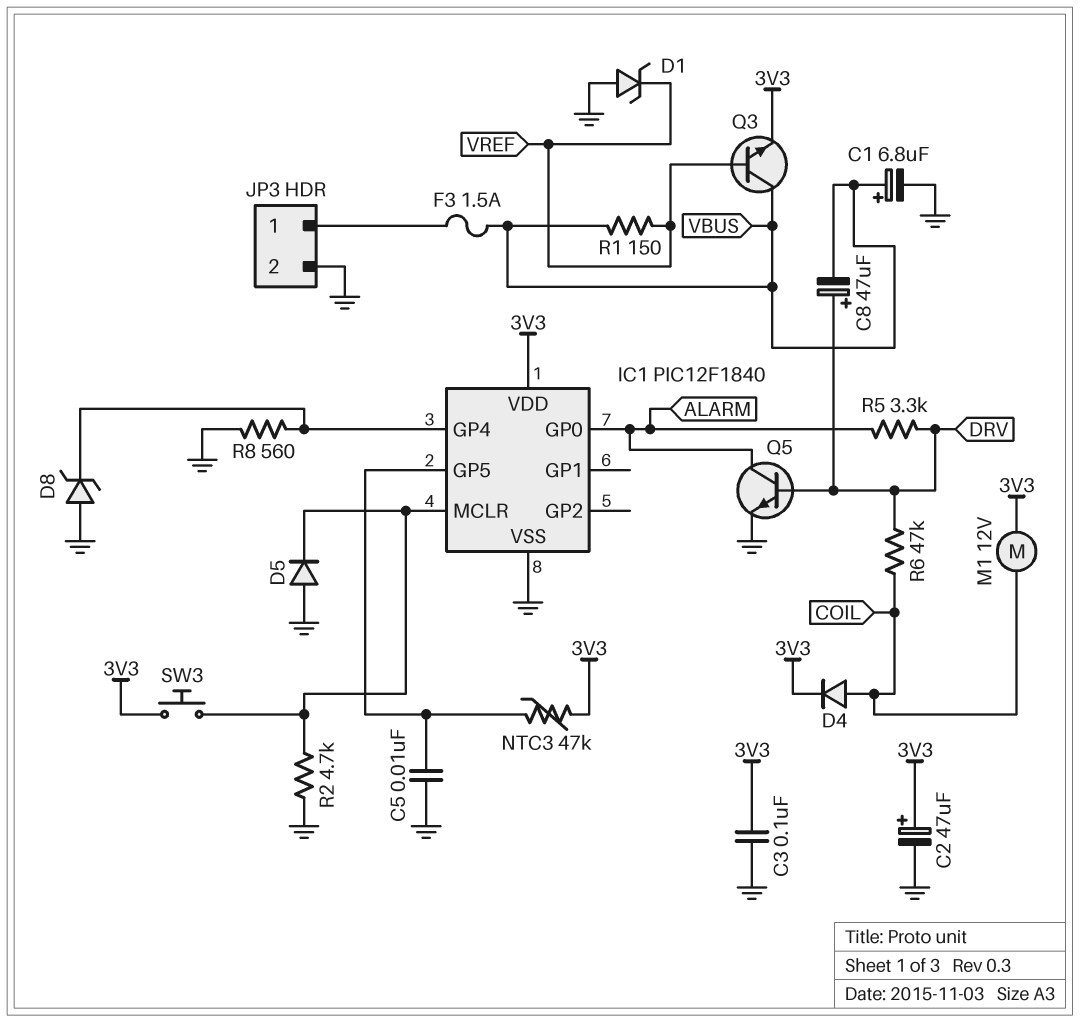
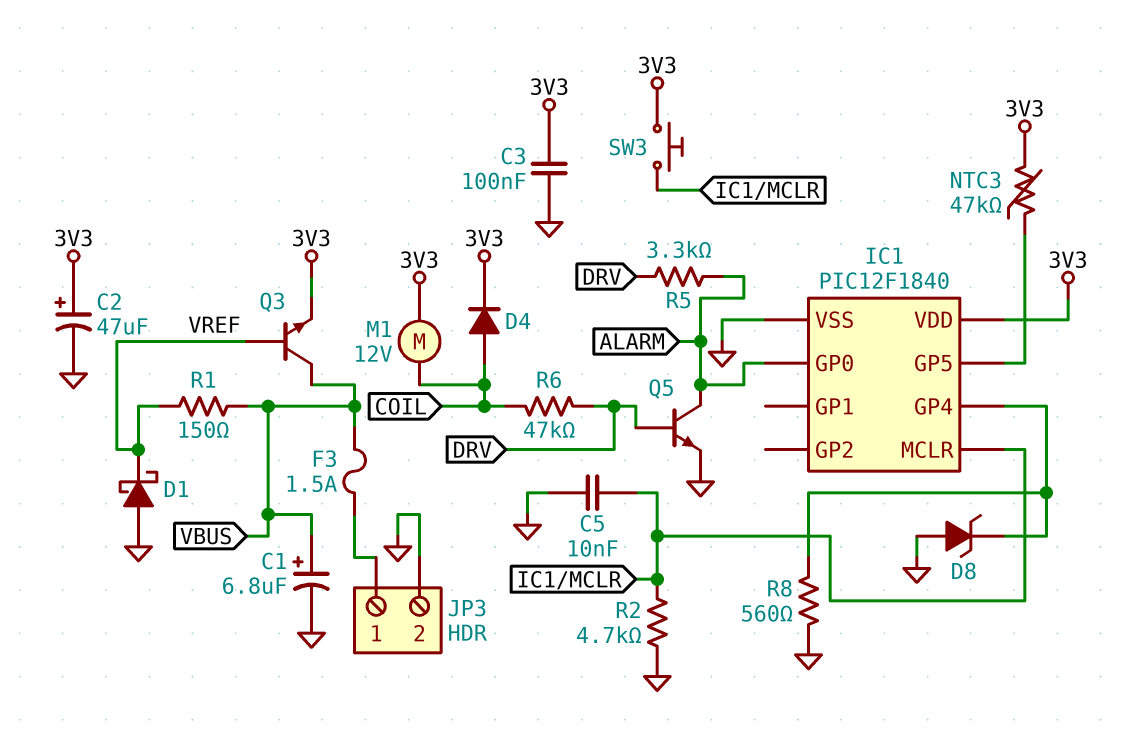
C5: 10nF (GND, IC1/GP5) -> 10nF (GND, IC1/MCLR)
C8: 47uF (plus DRV, minus VBUS) -> none
D1: zener (A GND, K VREF) -> schottky (A GND, K VREF)
D5: diode (A GND, K IC1/MCLR) -> none

